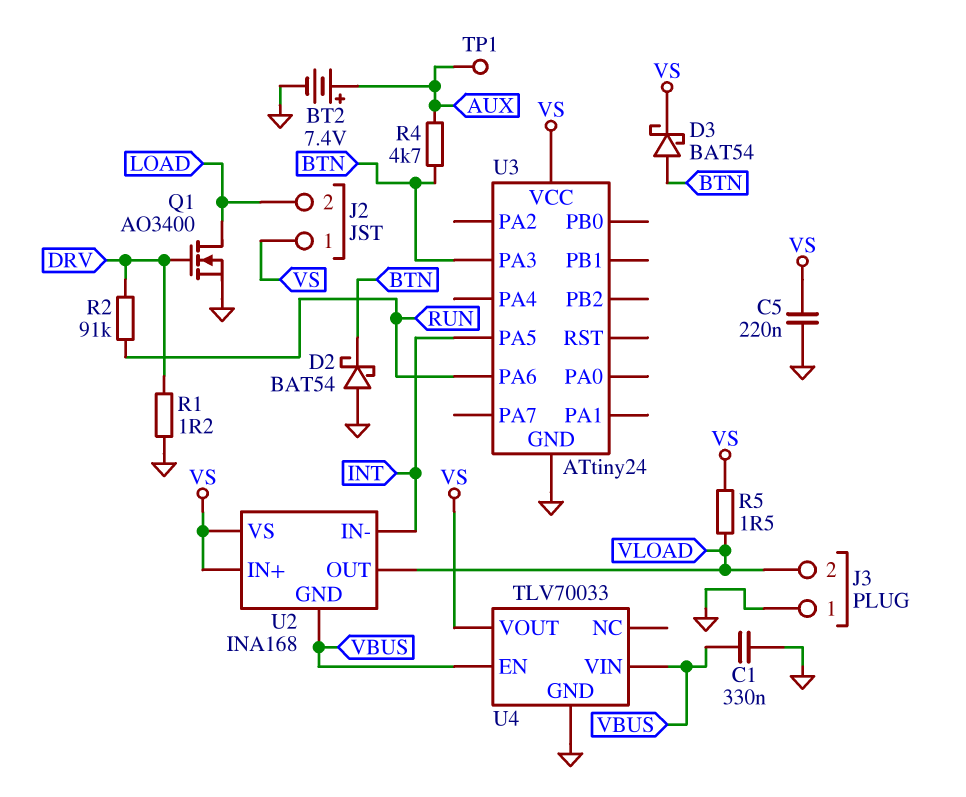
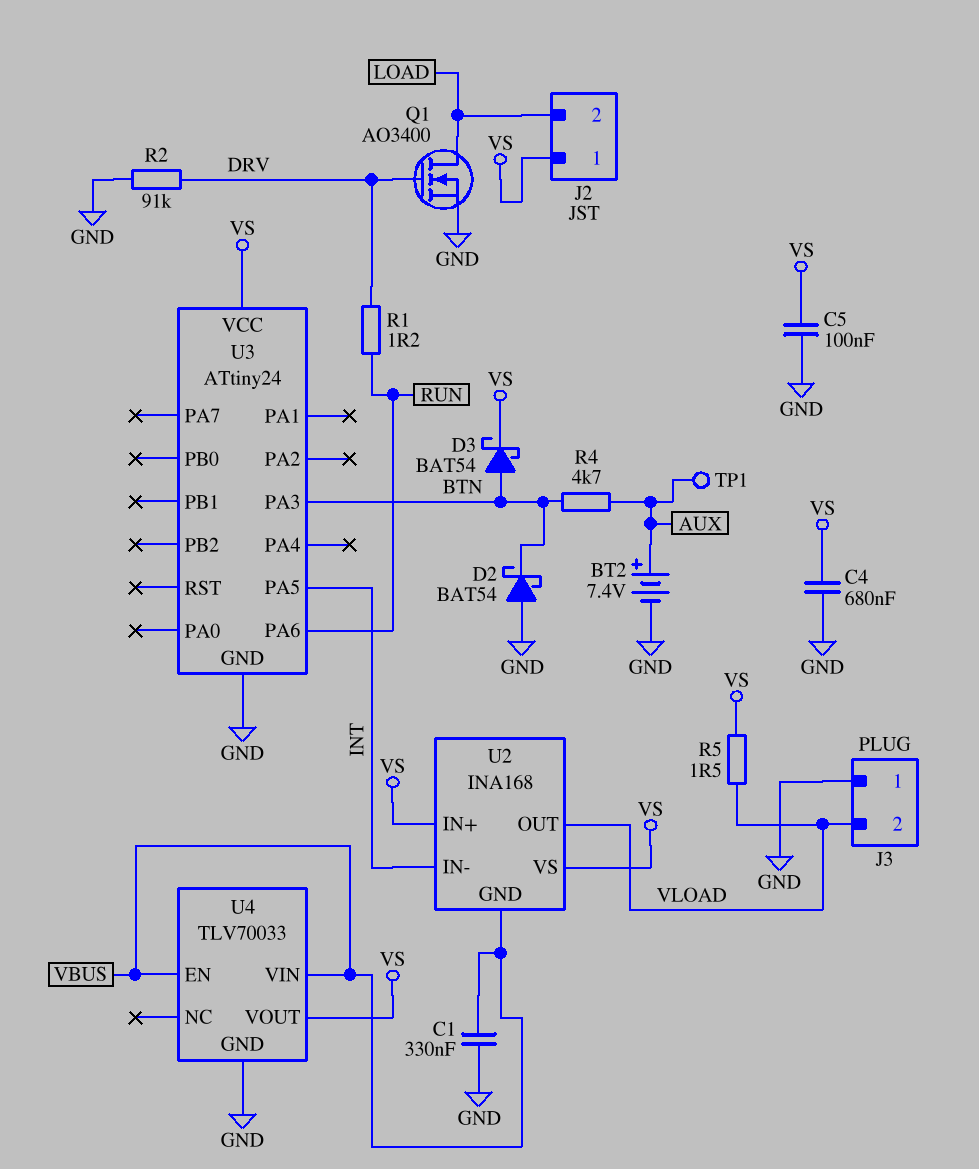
C4: none -> 680nF (GND, VS)
C5: 220nF (GND, VS) -> 100nF (GND, VS)
R1: 1.2 (DRV, GND) -> 1.2 (DRV, RUN)
R2: 91k (DRV, RUN) -> 91k (DRV, GND)

